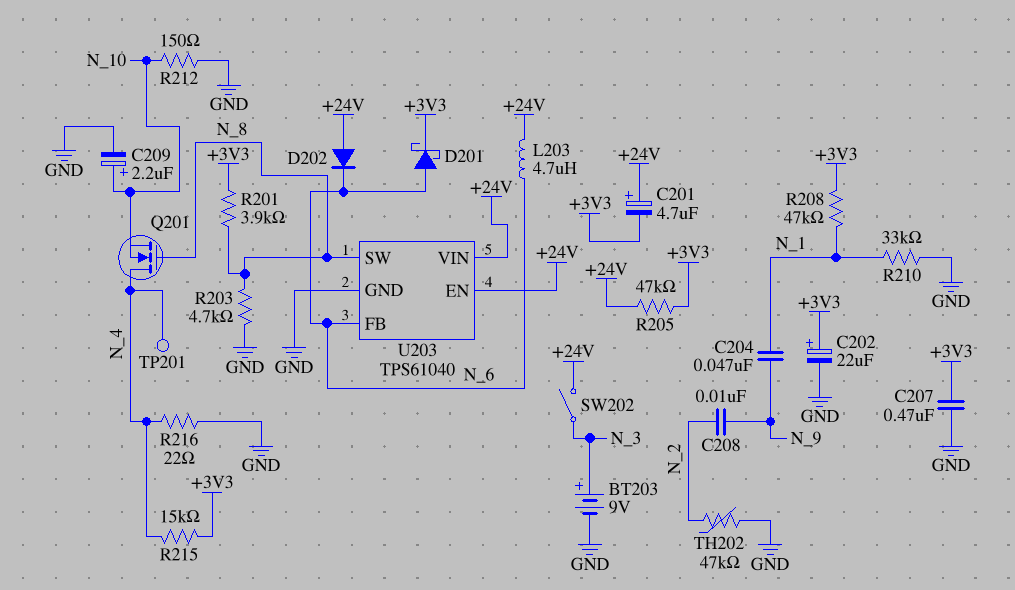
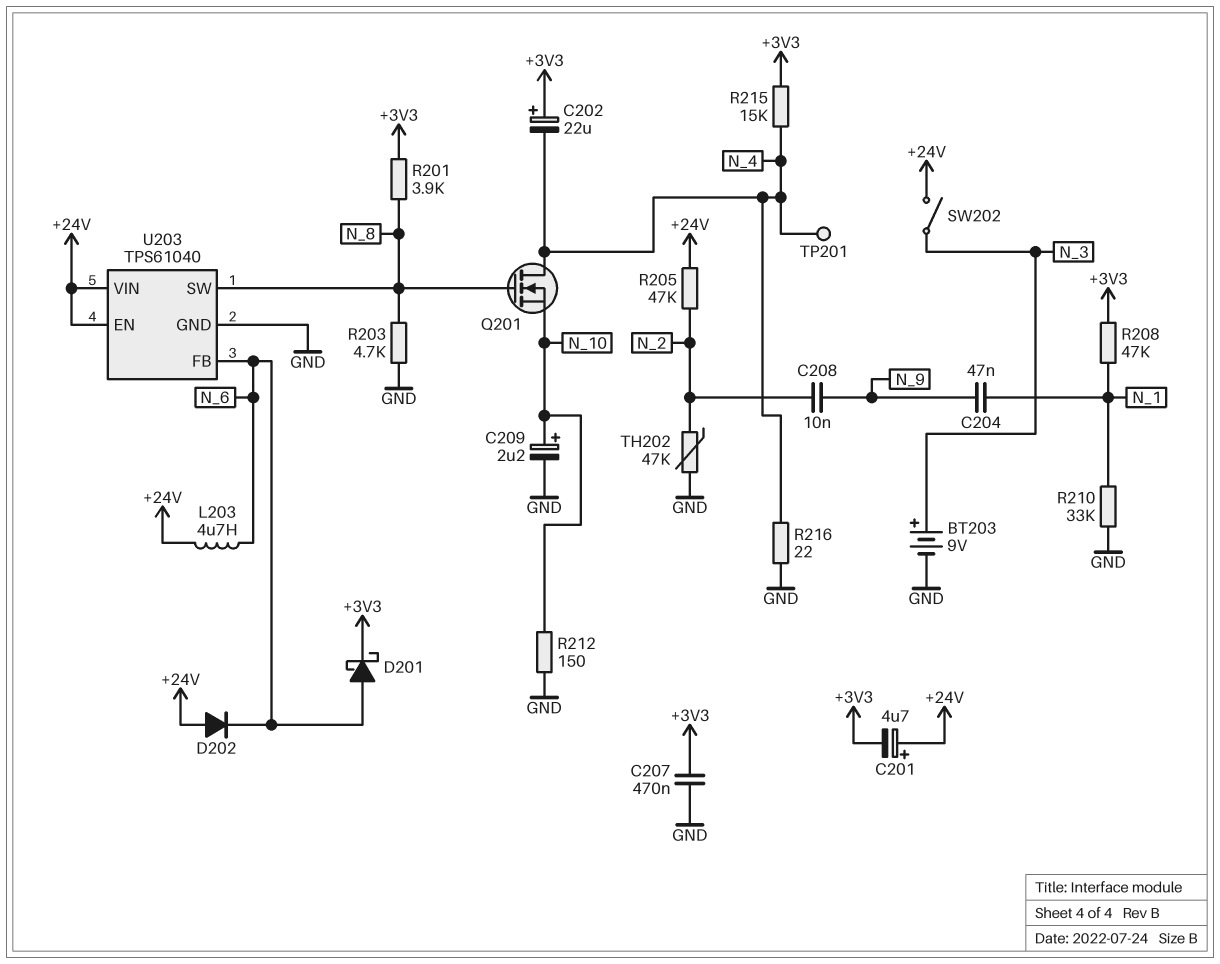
C202: 22uF (plus +3V3, minus GND) -> 22uF (plus +3V3, minus N_4)
R205: 47k (+3V3, +24V) -> 47k (+24V, N_2)

